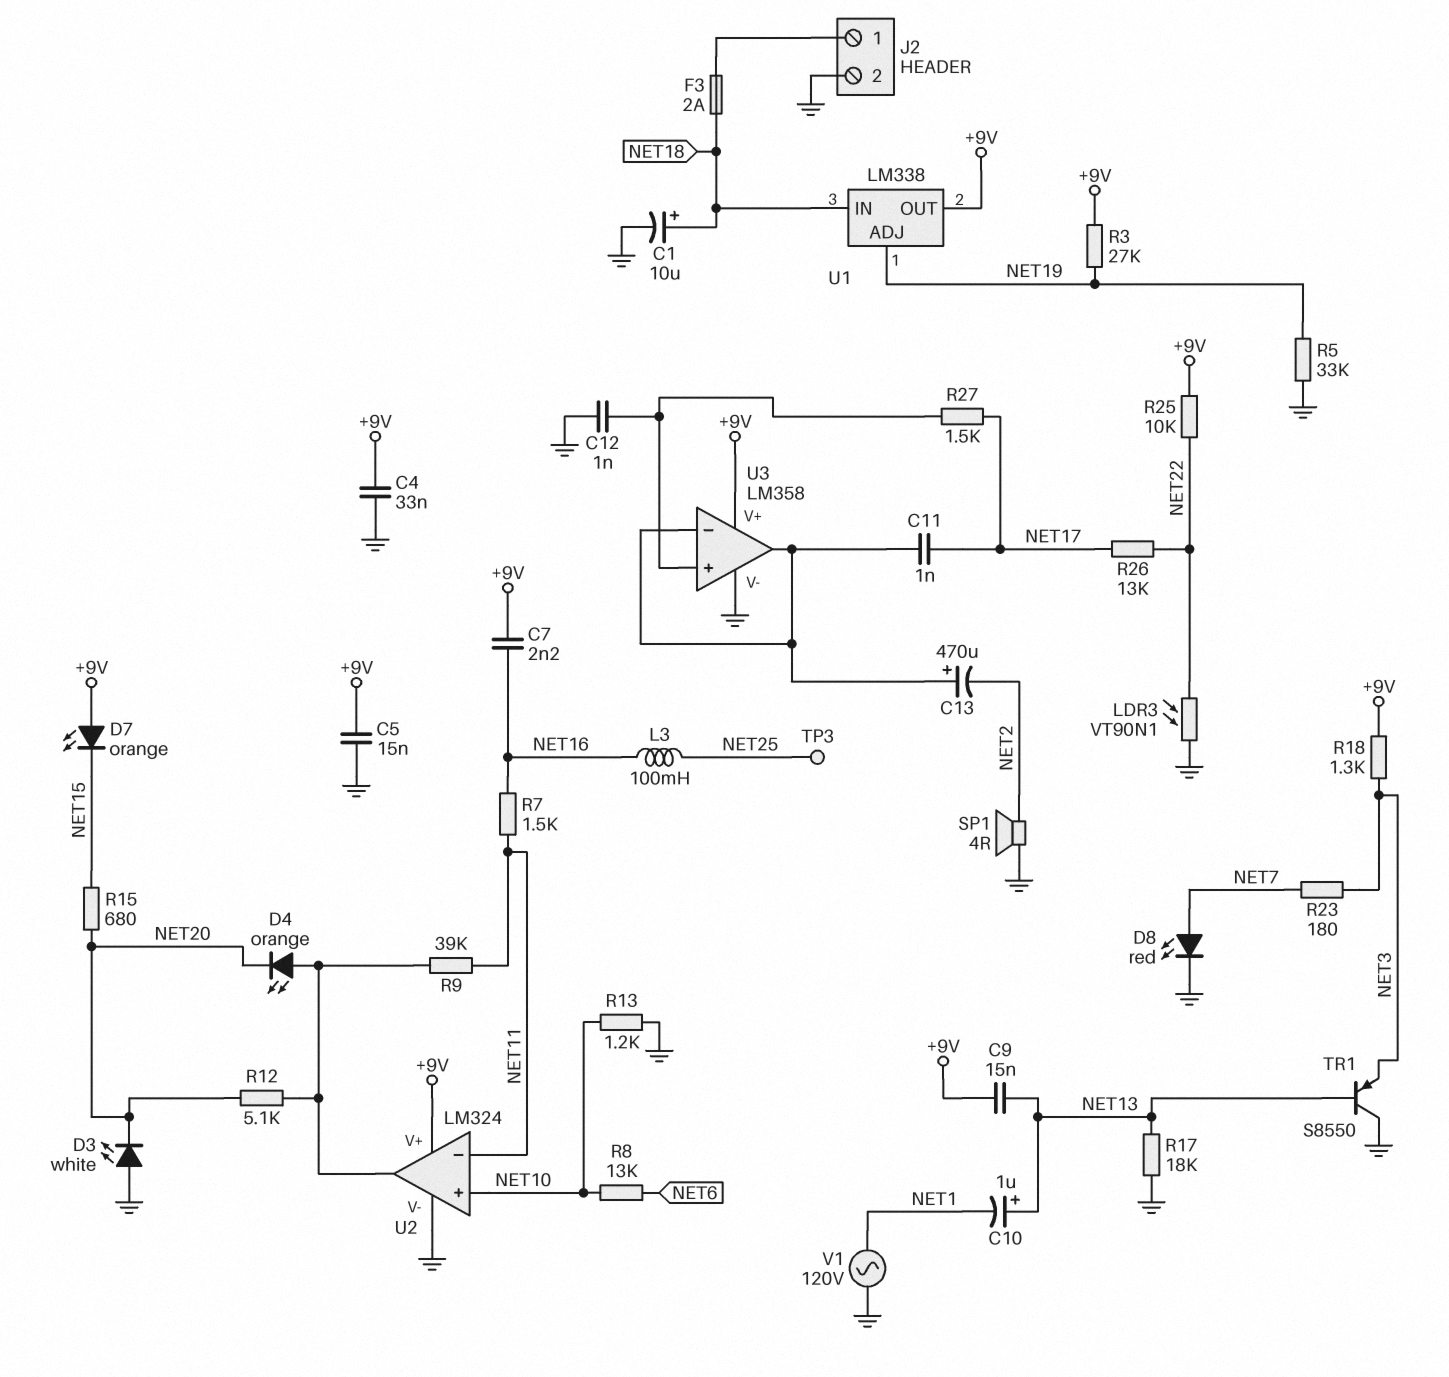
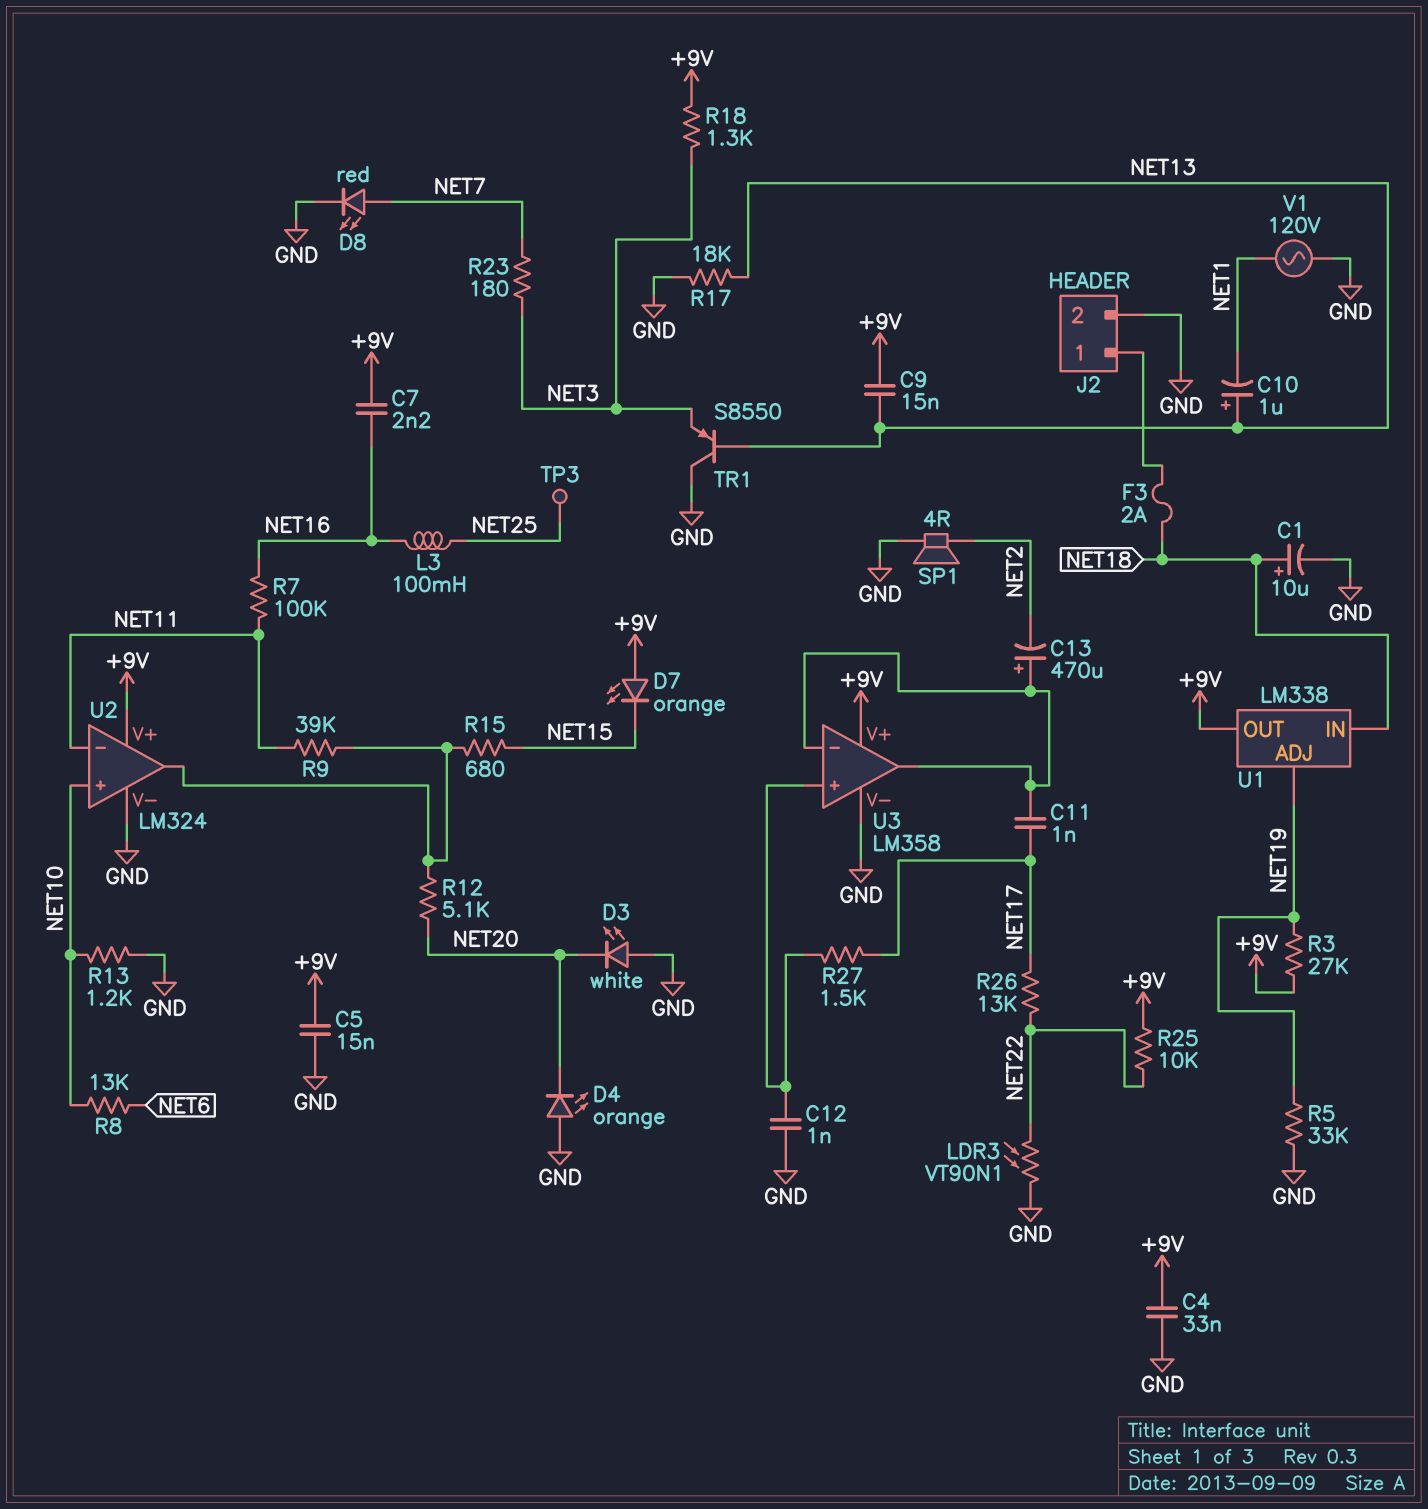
D4: LED orange (A U2/out, K NET20) -> LED orange (A GND, K NET20)
R7: 1.5k (NET11, NET16) -> 100k (NET11, NET16)
R15: 680 (NET15, NET20) -> 680 (NET15, U2/out)

